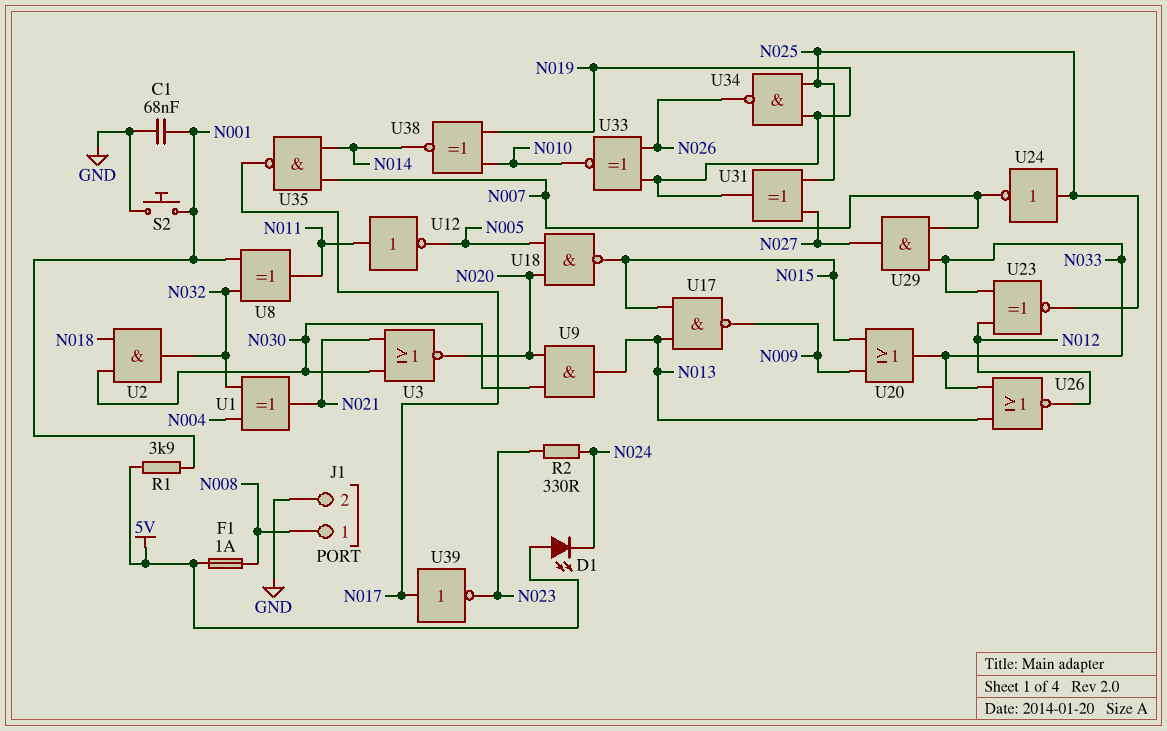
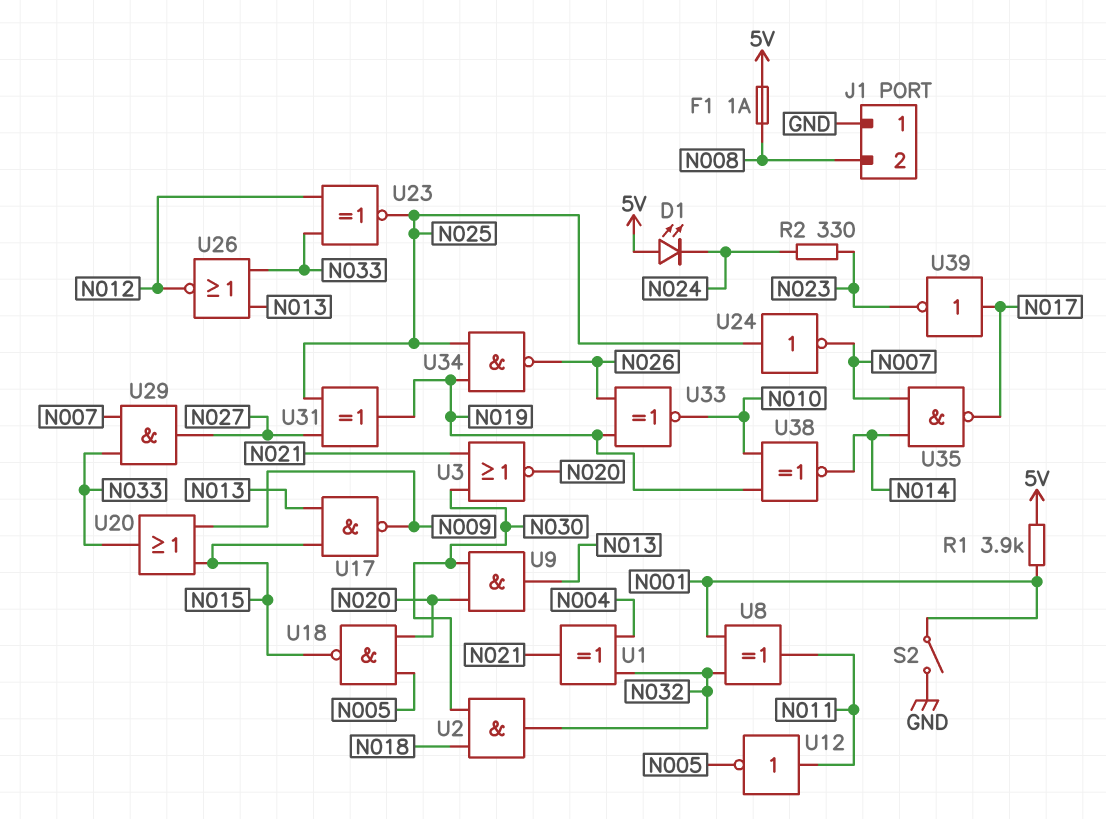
C1: 68nF (GND, N001) -> none
J1 pin 1: N008 -> GND
J1 pin 2: GND -> N008
S2: button (GND, N001) -> switch (GND, N001)

